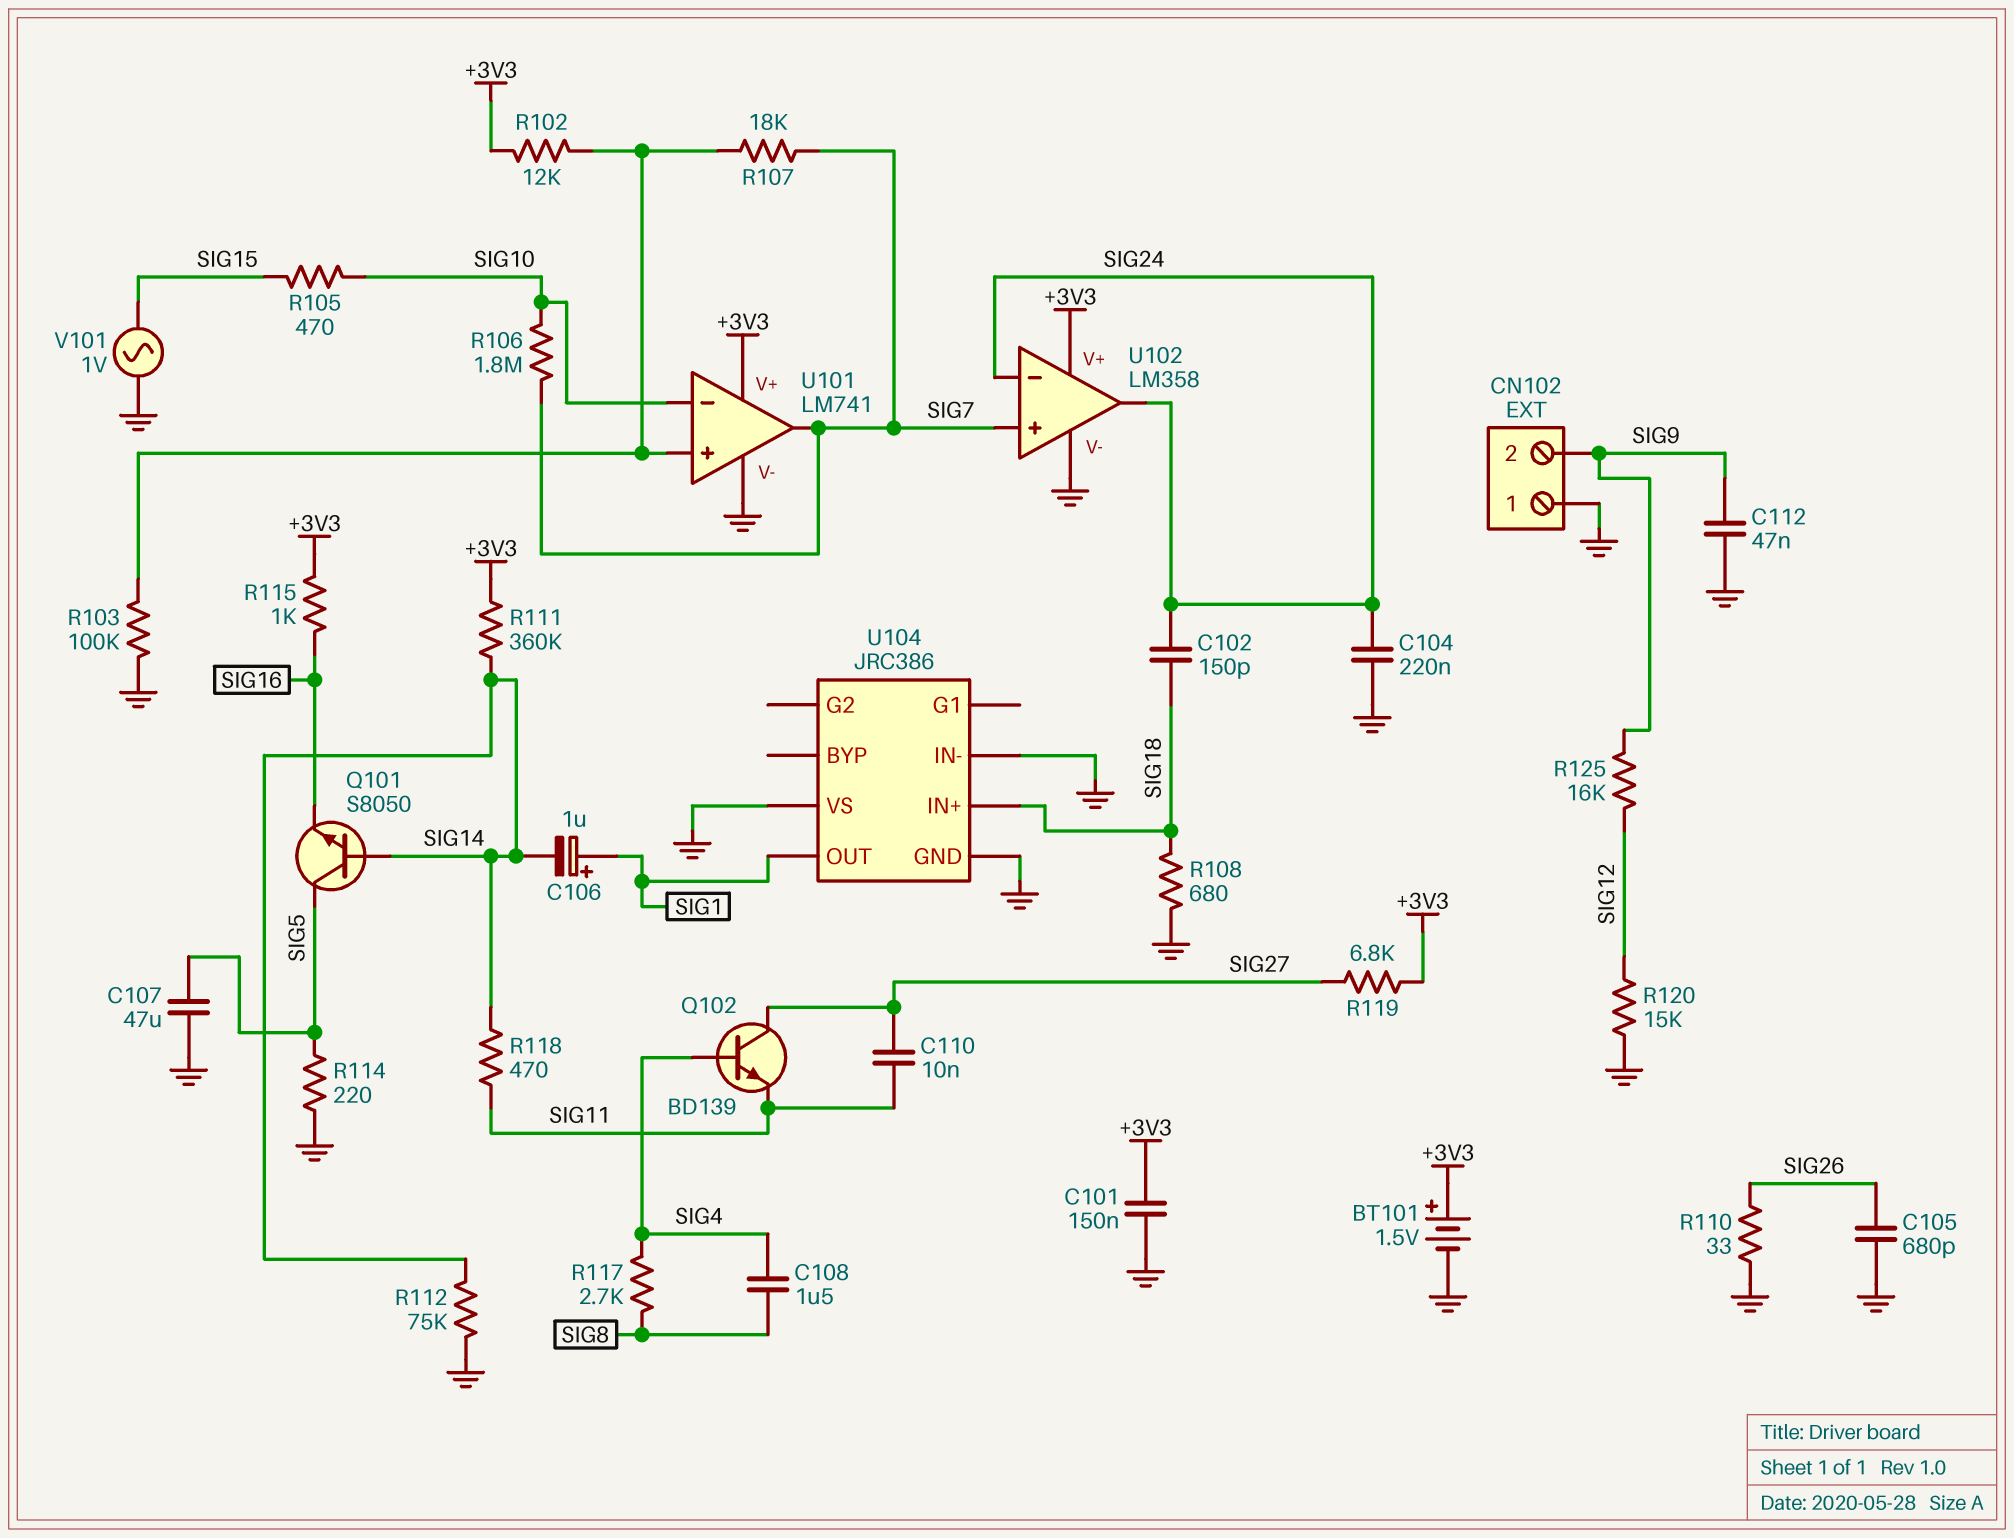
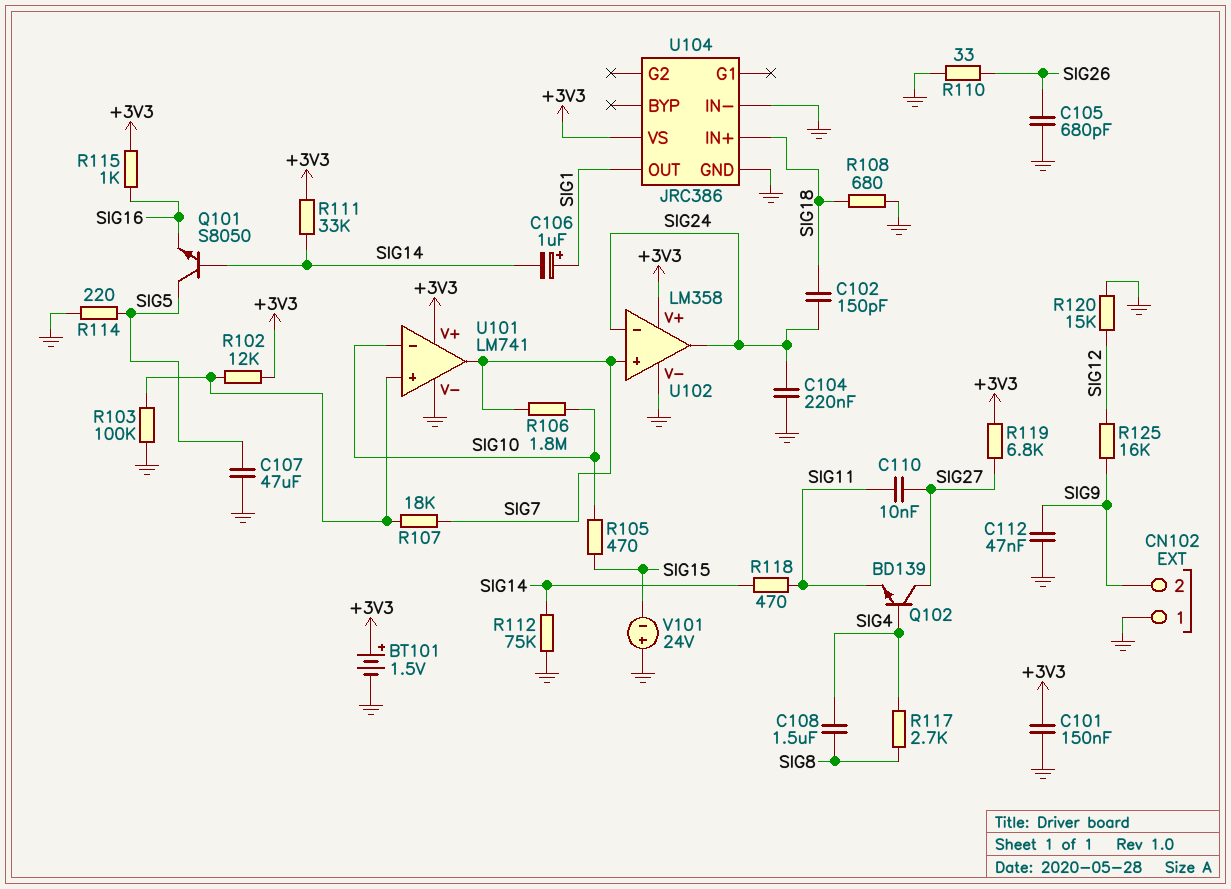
R111: 360k (+3V3, SIG14) -> 33k (+3V3, SIG14)
U104 pin VS: GND -> +3V3
V101: AC 1V (GND, SIG15) -> 24V (plus GND, minus SIG15)

